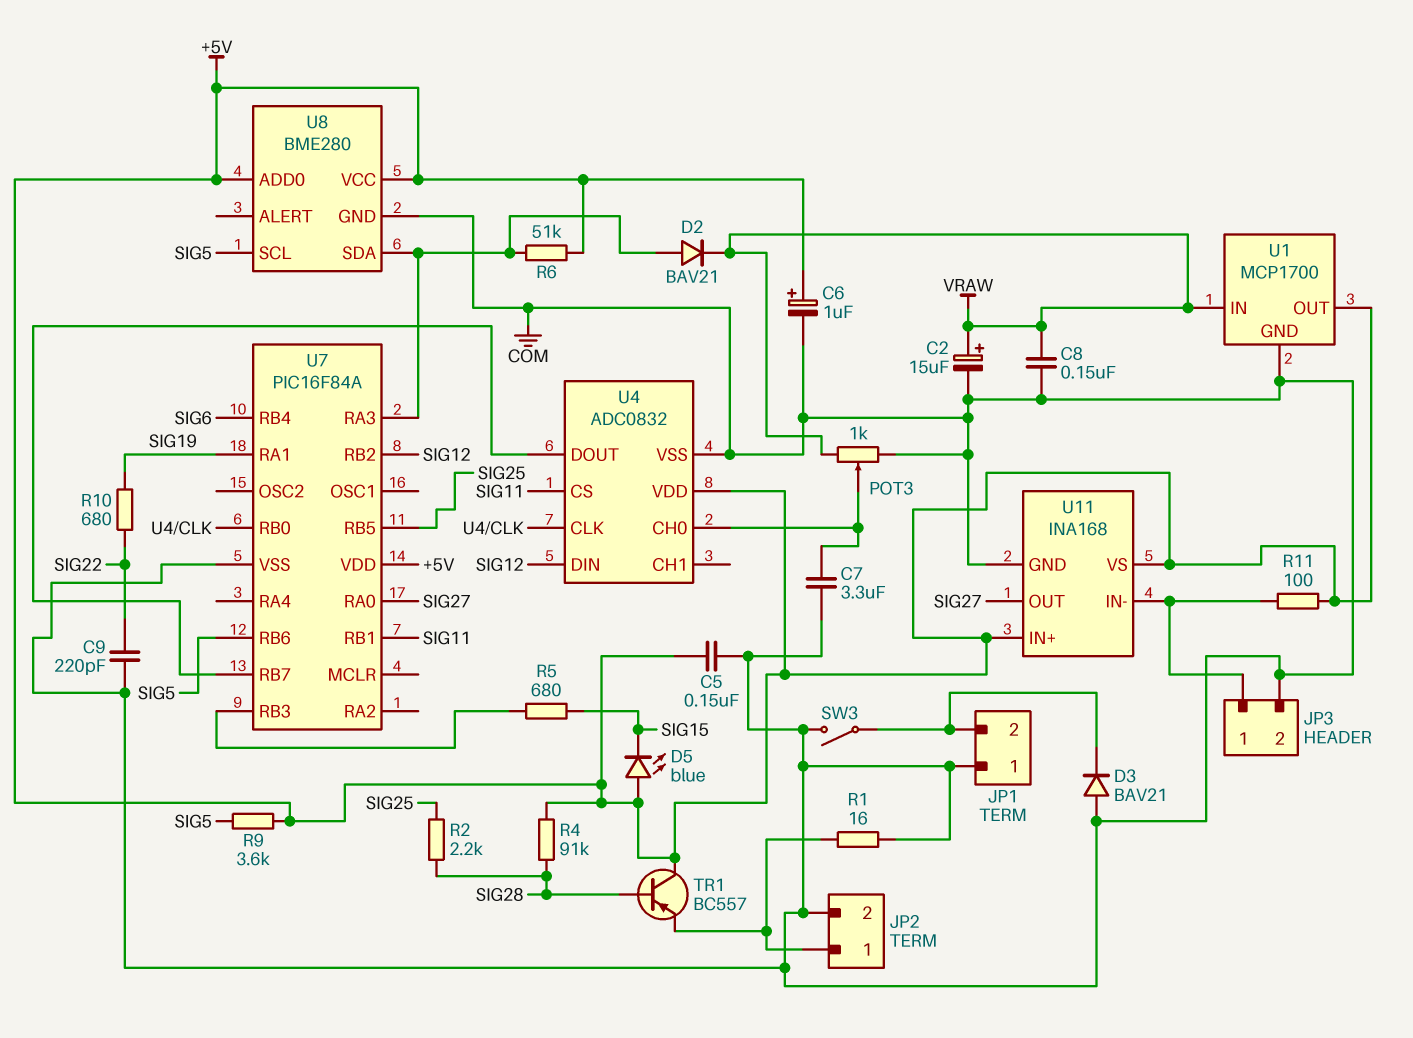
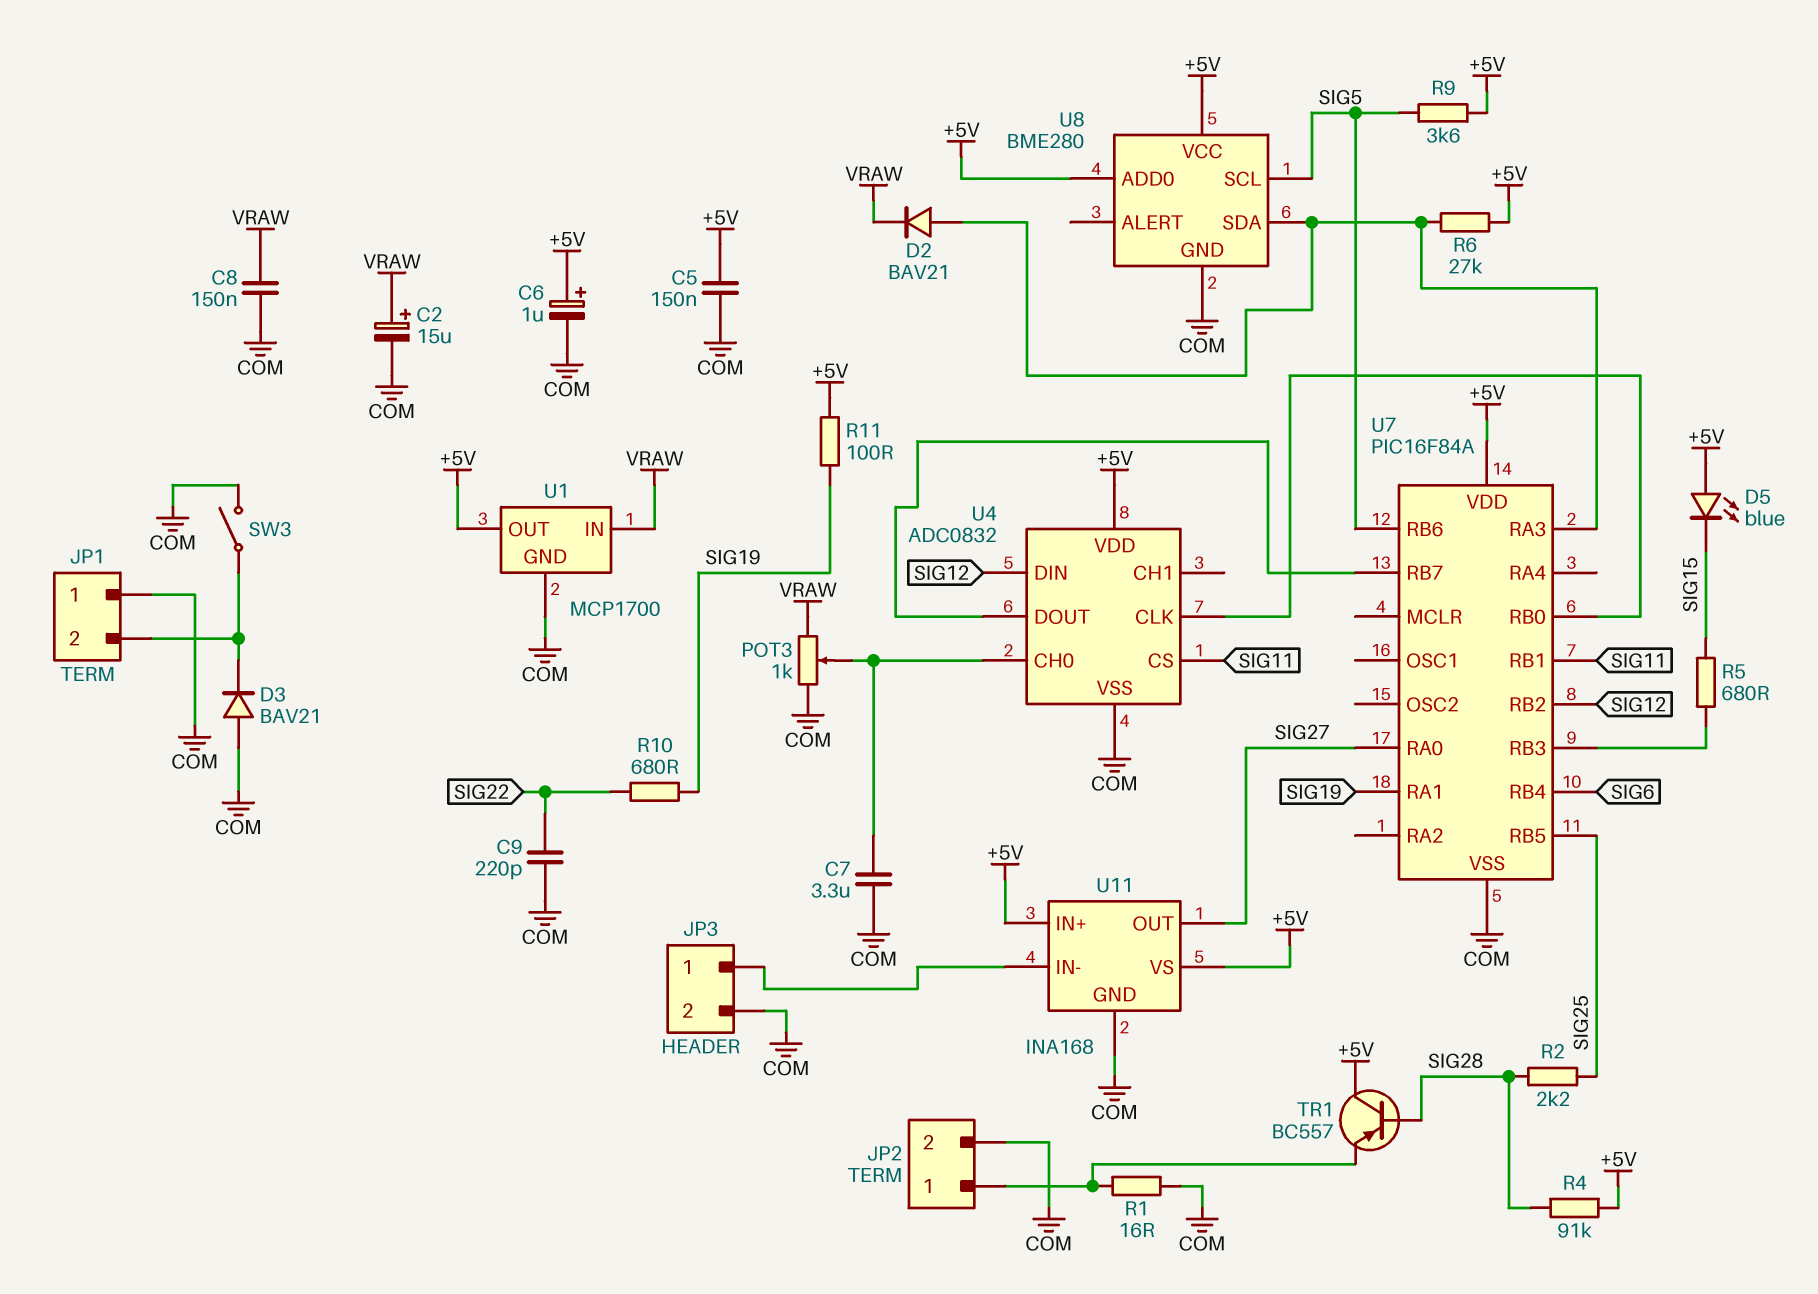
R6: 51k (+5V, U7/RA3) -> 27k (+5V, U7/RA3)
R11: 100 (+5V, JP3/1) -> 100 (+5V, SIG19)

